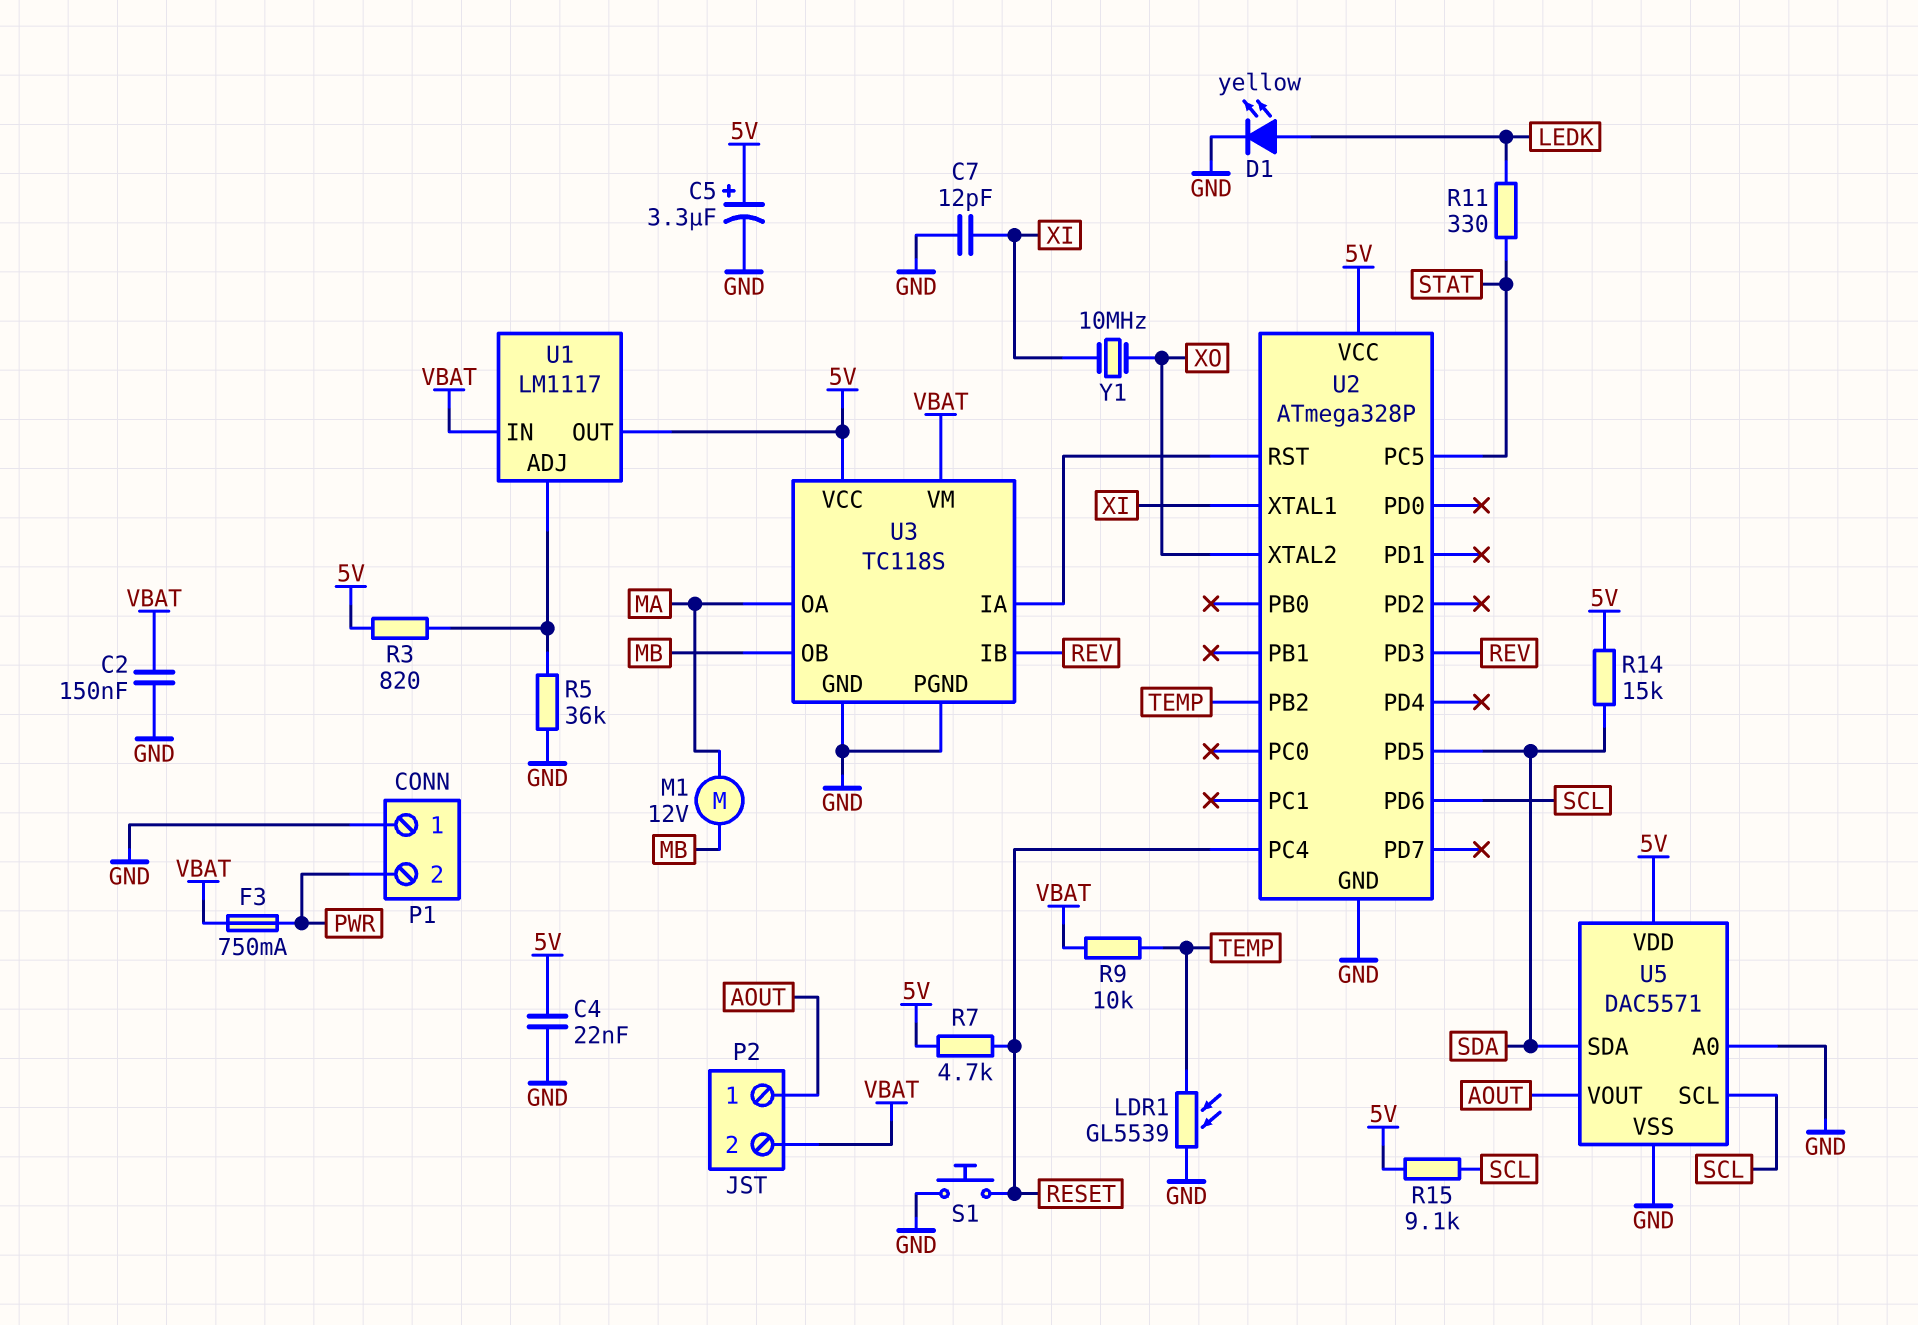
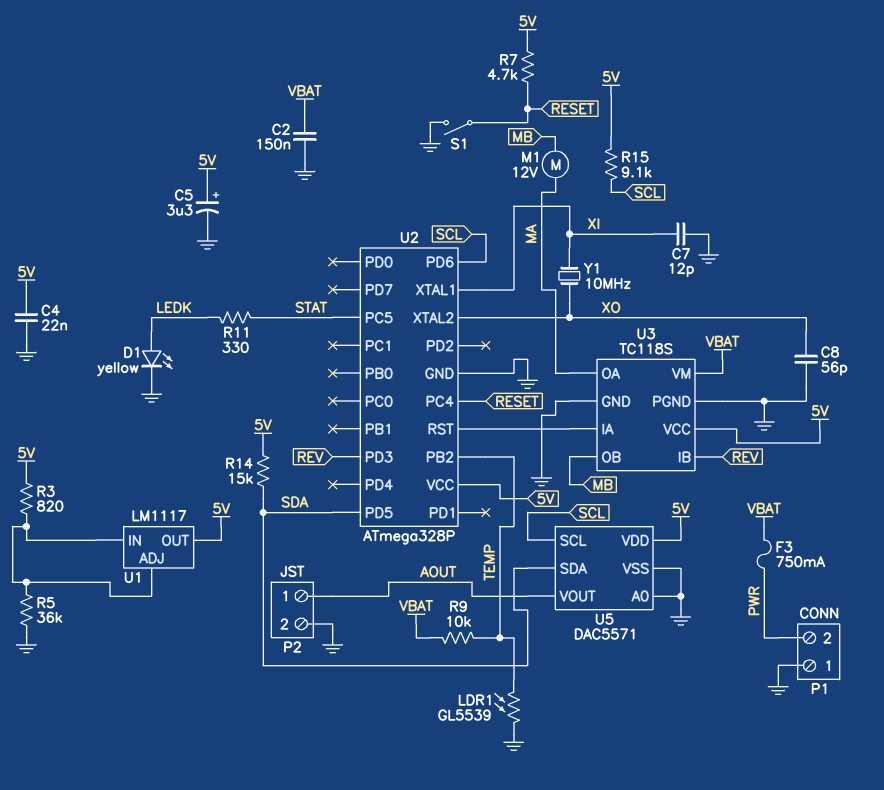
C8: none -> 56pF (GND, XO)
P2 pin 2: VBAT -> GND
S1: button (GND, RESET) -> switch (GND, RESET)
U1 pin IN: VBAT -> U1/ADJ

